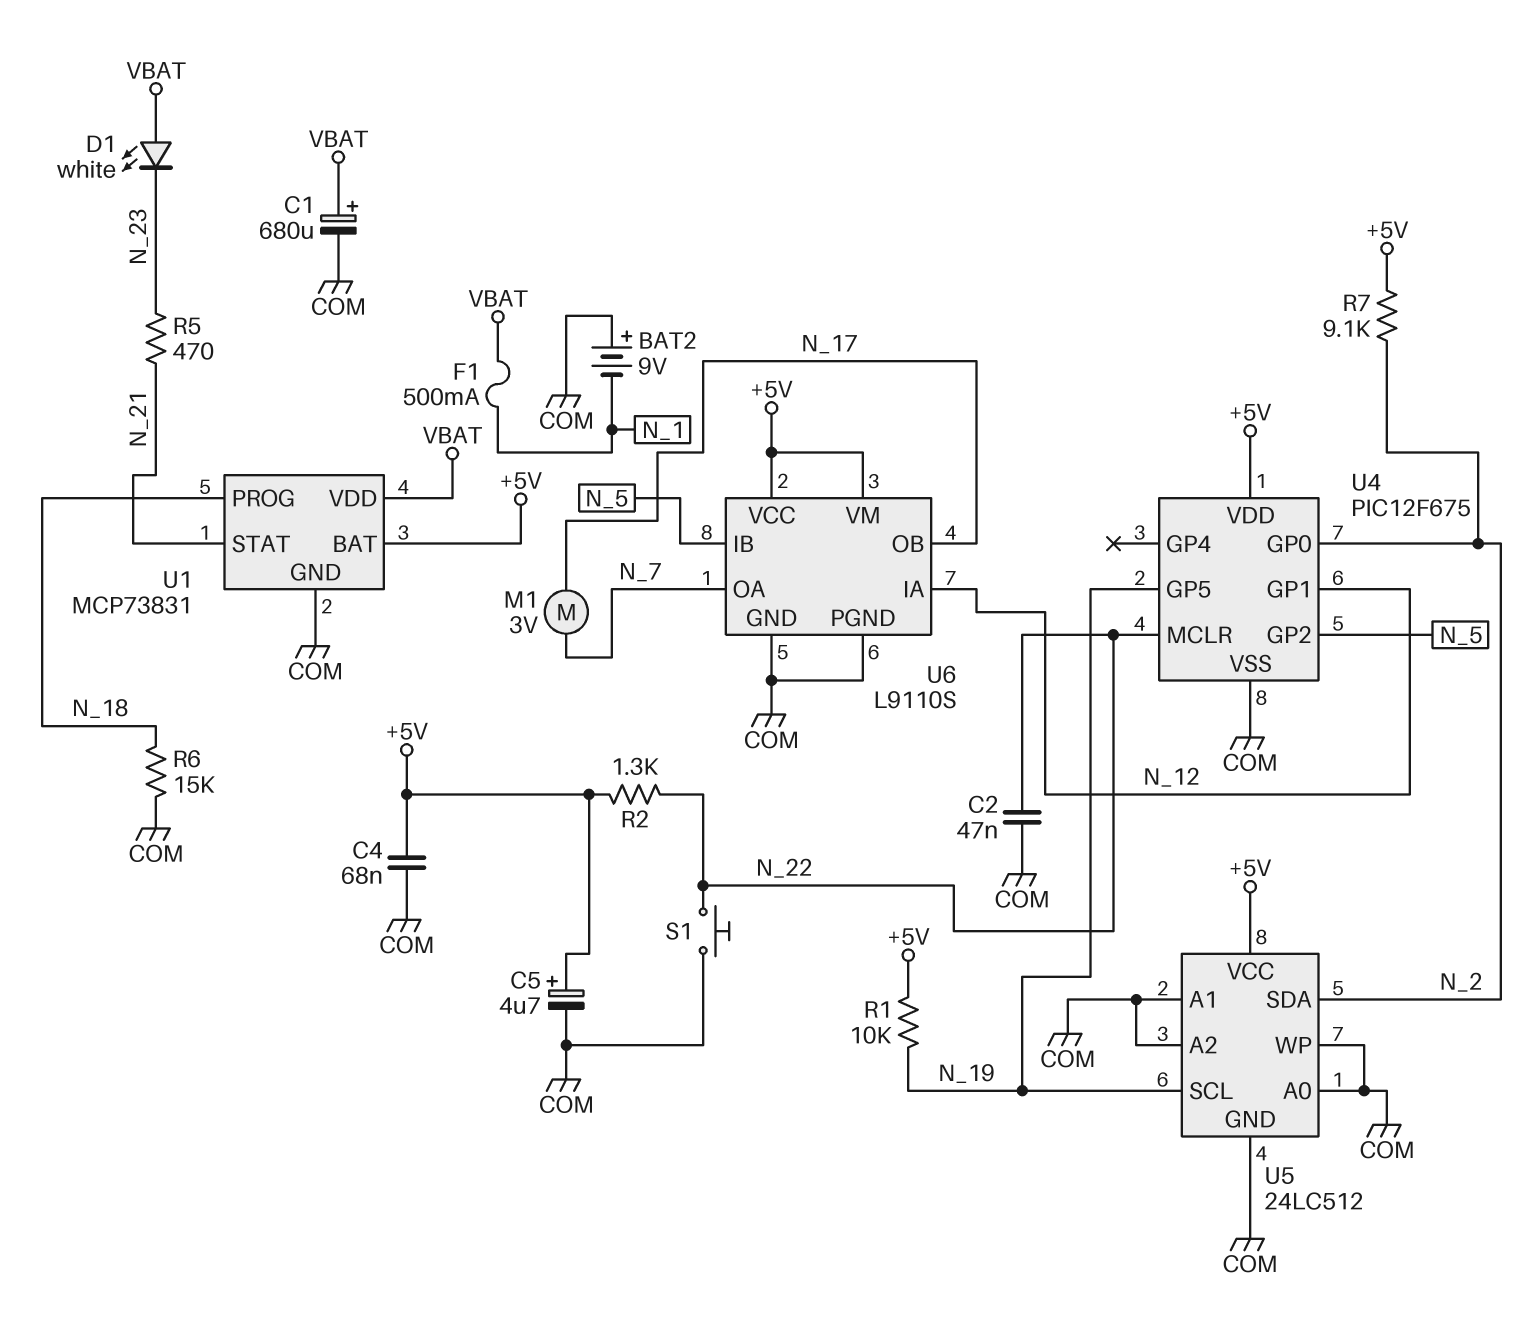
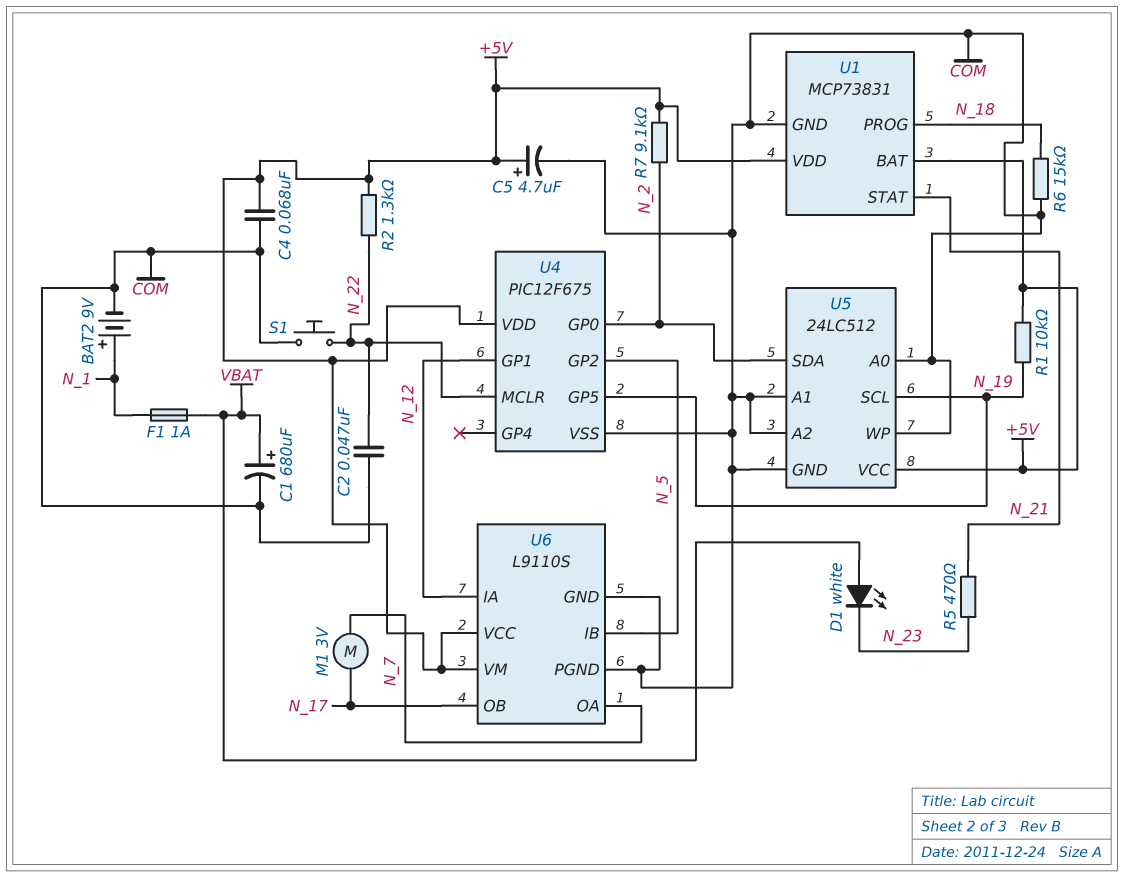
BAT2: 9V (plus COM, minus N_1) -> 9V (plus N_1, minus COM)
F1: 500mA (N_1, VBAT) -> 1A (N_1, VBAT)
U1 pin VDD: VBAT -> +5V

